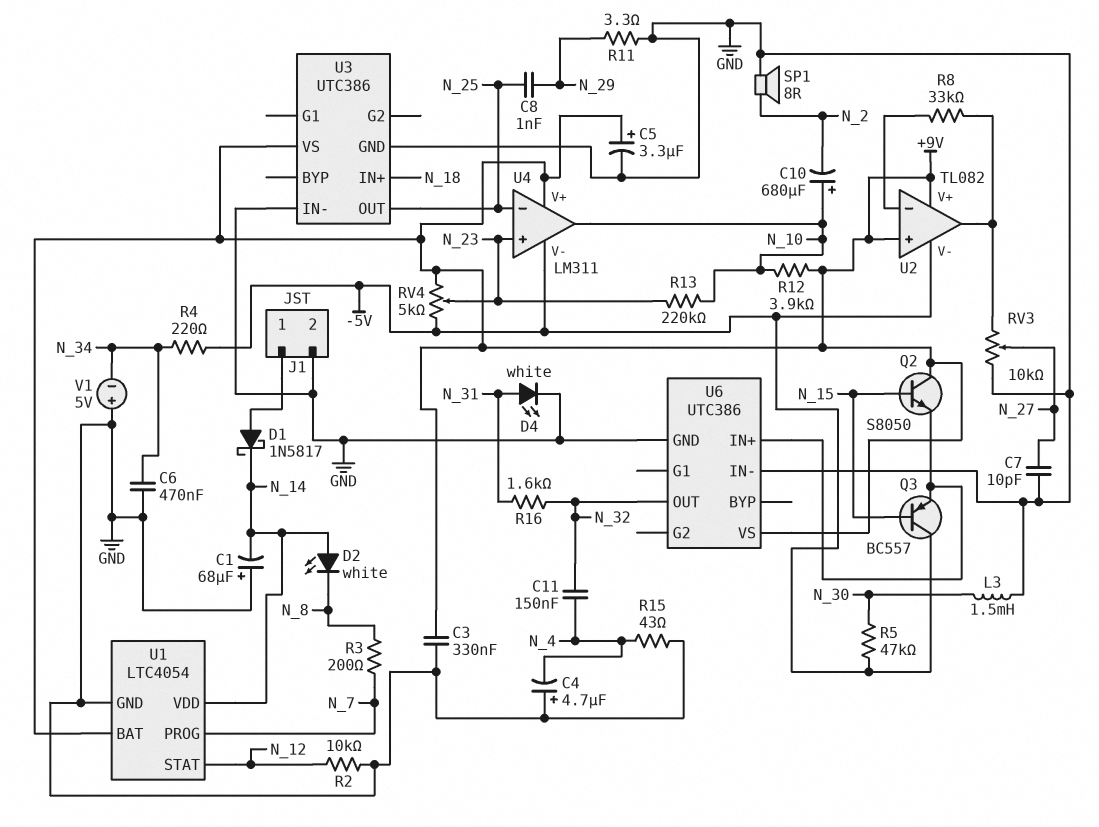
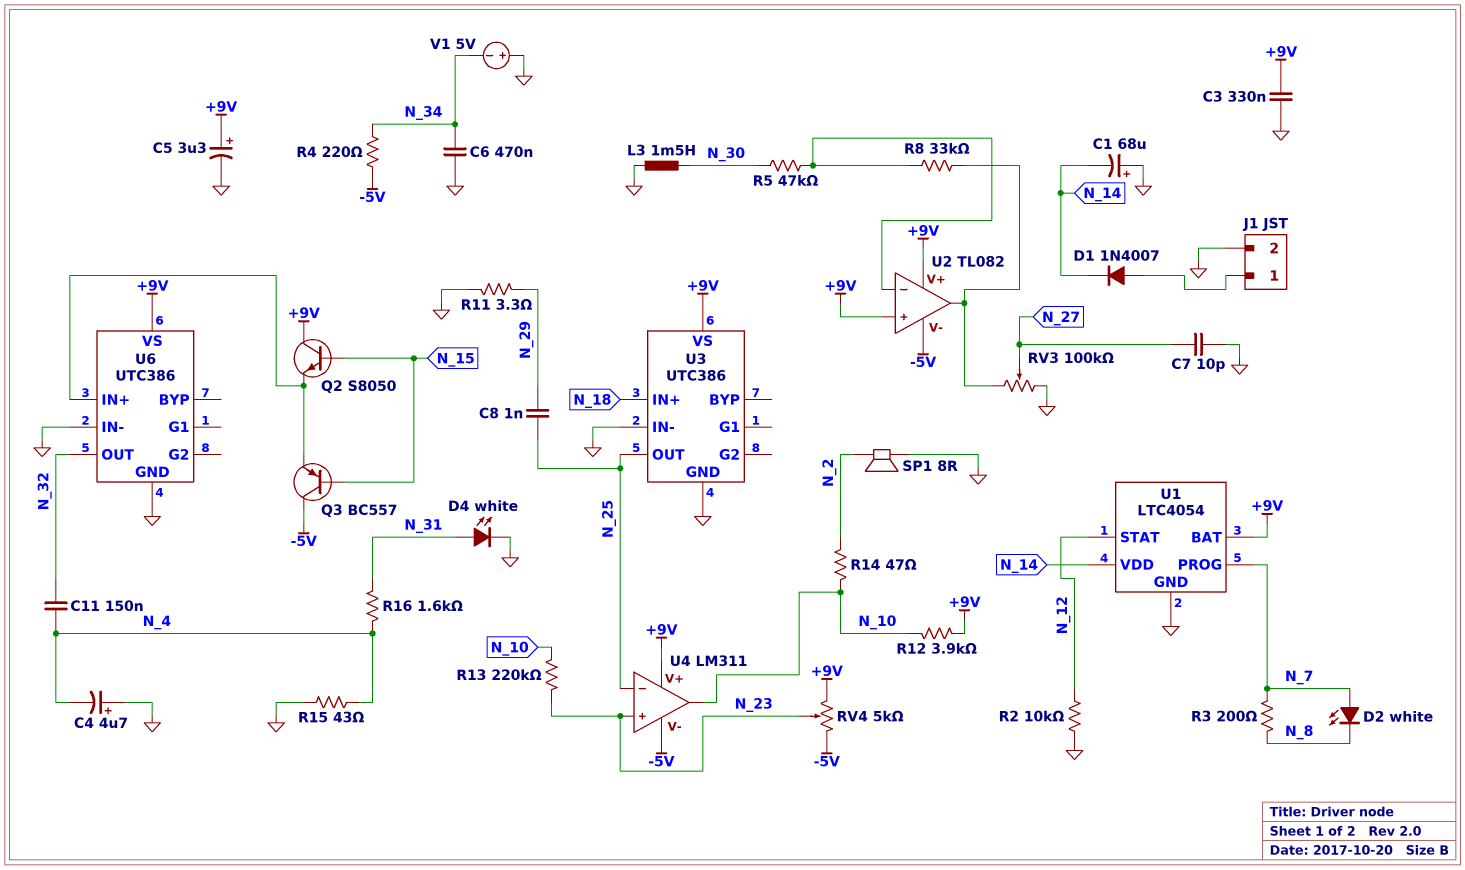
C10: 680uF (plus N_10, minus N_2) -> none
D1: schottky 1N5817 (A J1/1, K N_14) -> diode 1N4007 (A J1/1, K N_14)
D2: LED white (A N_14, K N_8) -> LED white (A N_7, K N_8)
R5: 47k (-5V, N_30) -> 47k (N_30, U2/in-)
R14: none -> 47 (N_2, N_10)
R16: 1.6k (N_31, N_32) -> 1.6k (N_4, N_31)
RV3: 10k (GND, U2/out, wiper N_27) -> 100k (GND, U2/out, wiper N_27)

